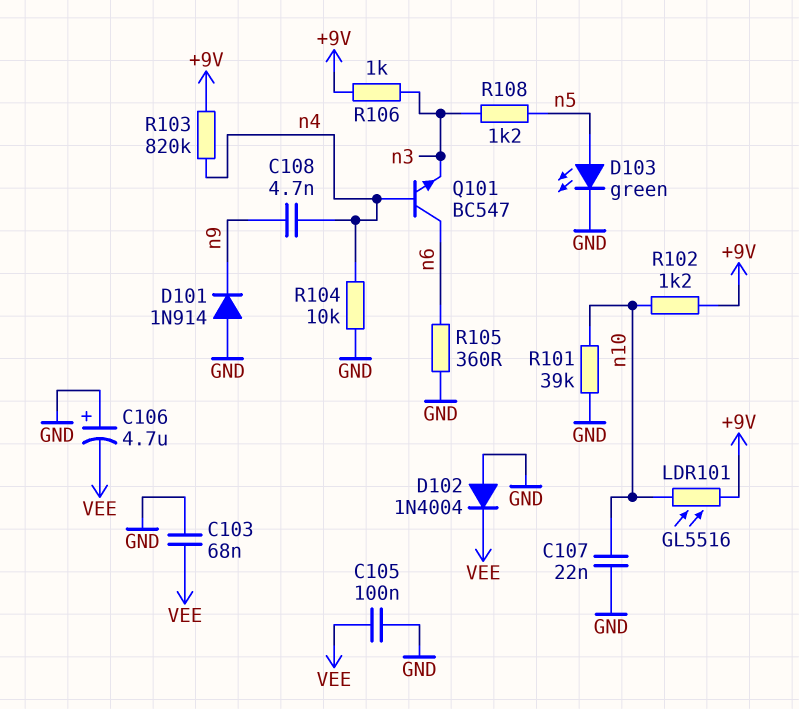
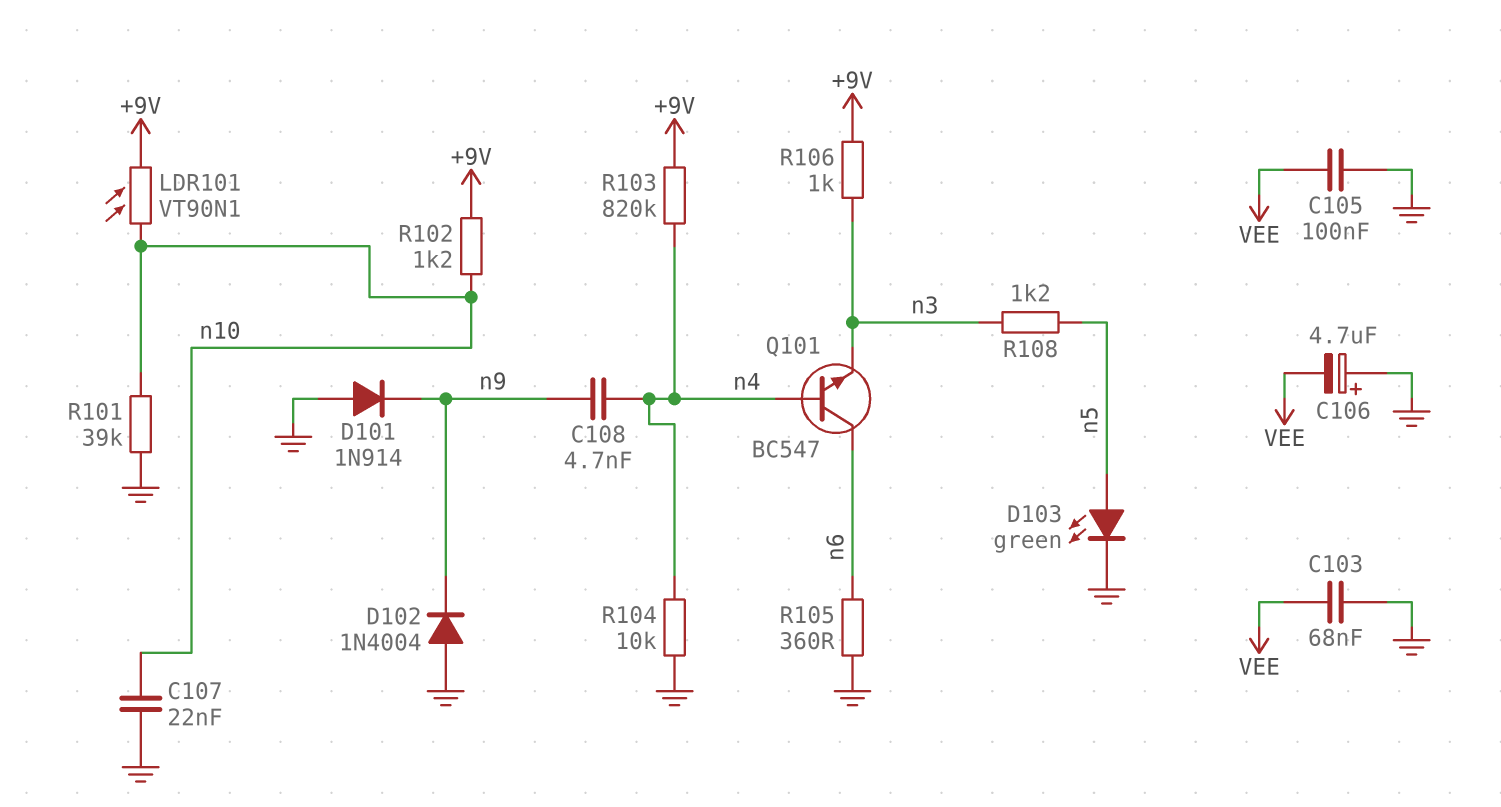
D102: diode 1N4004 (A GND, K VEE) -> diode 1N4004 (A GND, K n9)
LDR101: GL5516 (+9V, n10) -> VT90N1 (+9V, n10)

